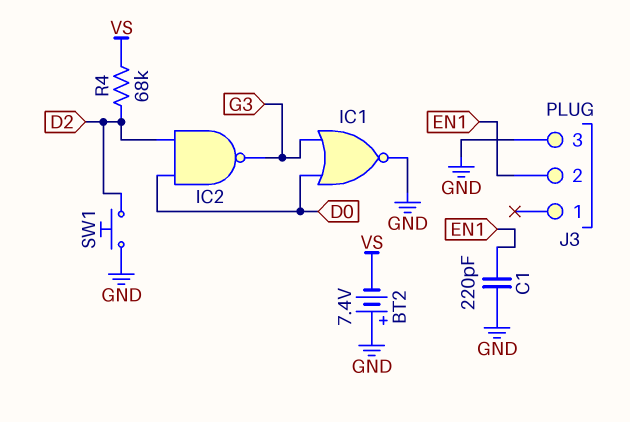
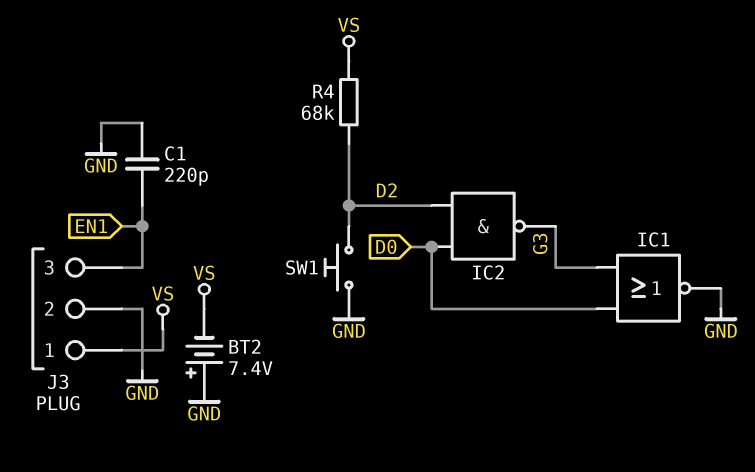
J3 pin 1: none -> VS
J3 pin 2: EN1 -> GND
J3 pin 3: GND -> EN1

